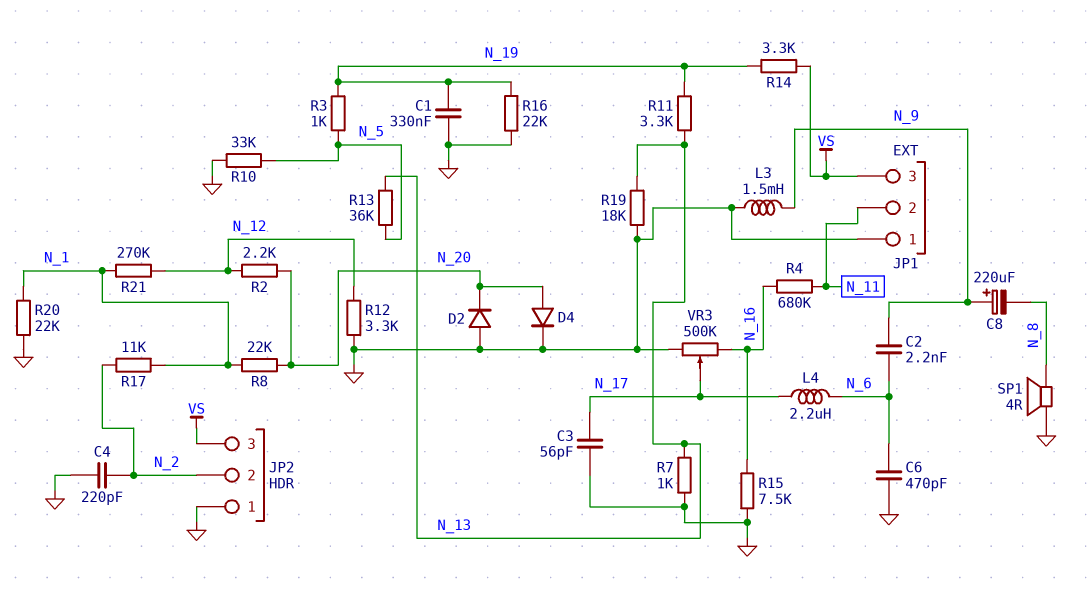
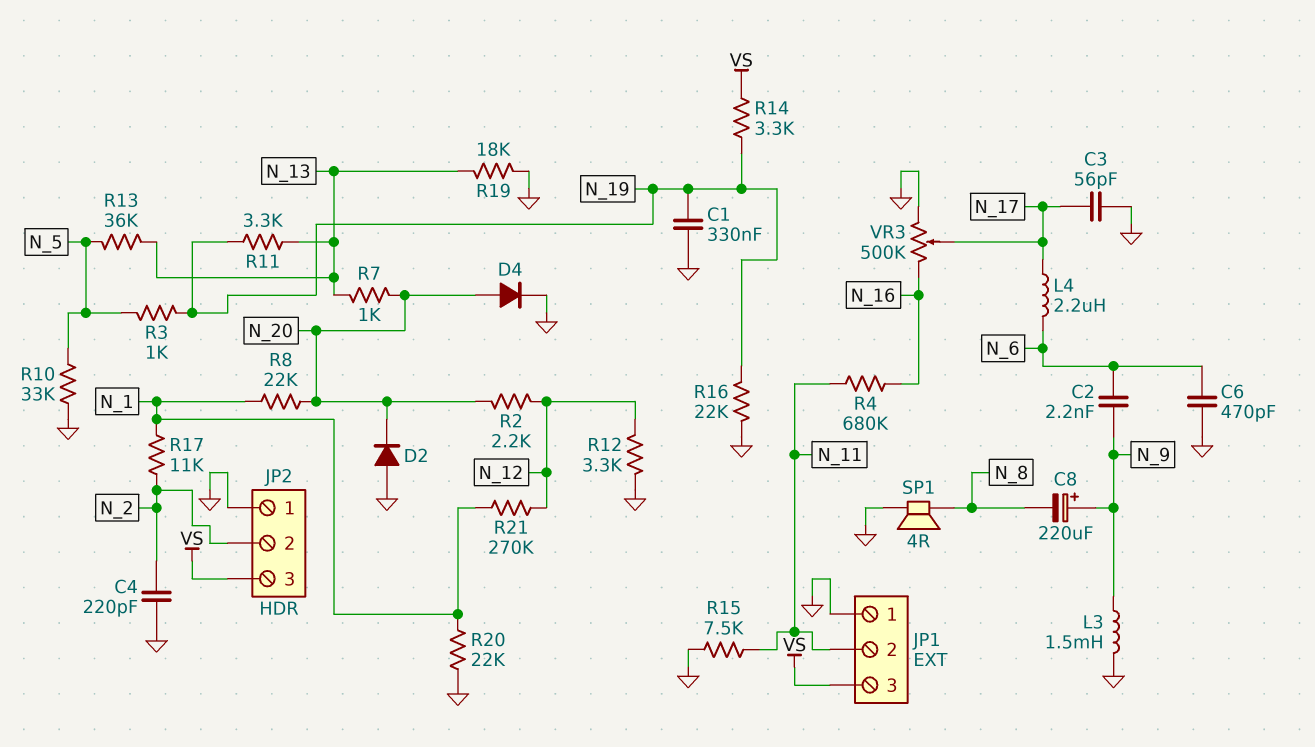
R7: 1k (GND, N_13) -> 1k (N_13, N_20)
R15: 7.5k (GND, N_16) -> 7.5k (GND, N_11)

